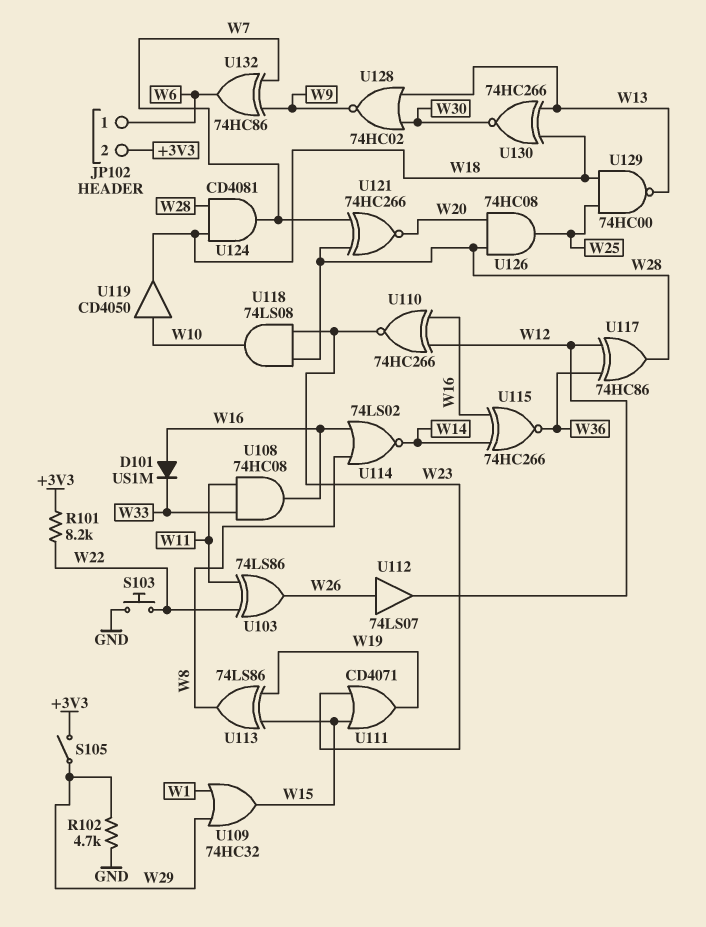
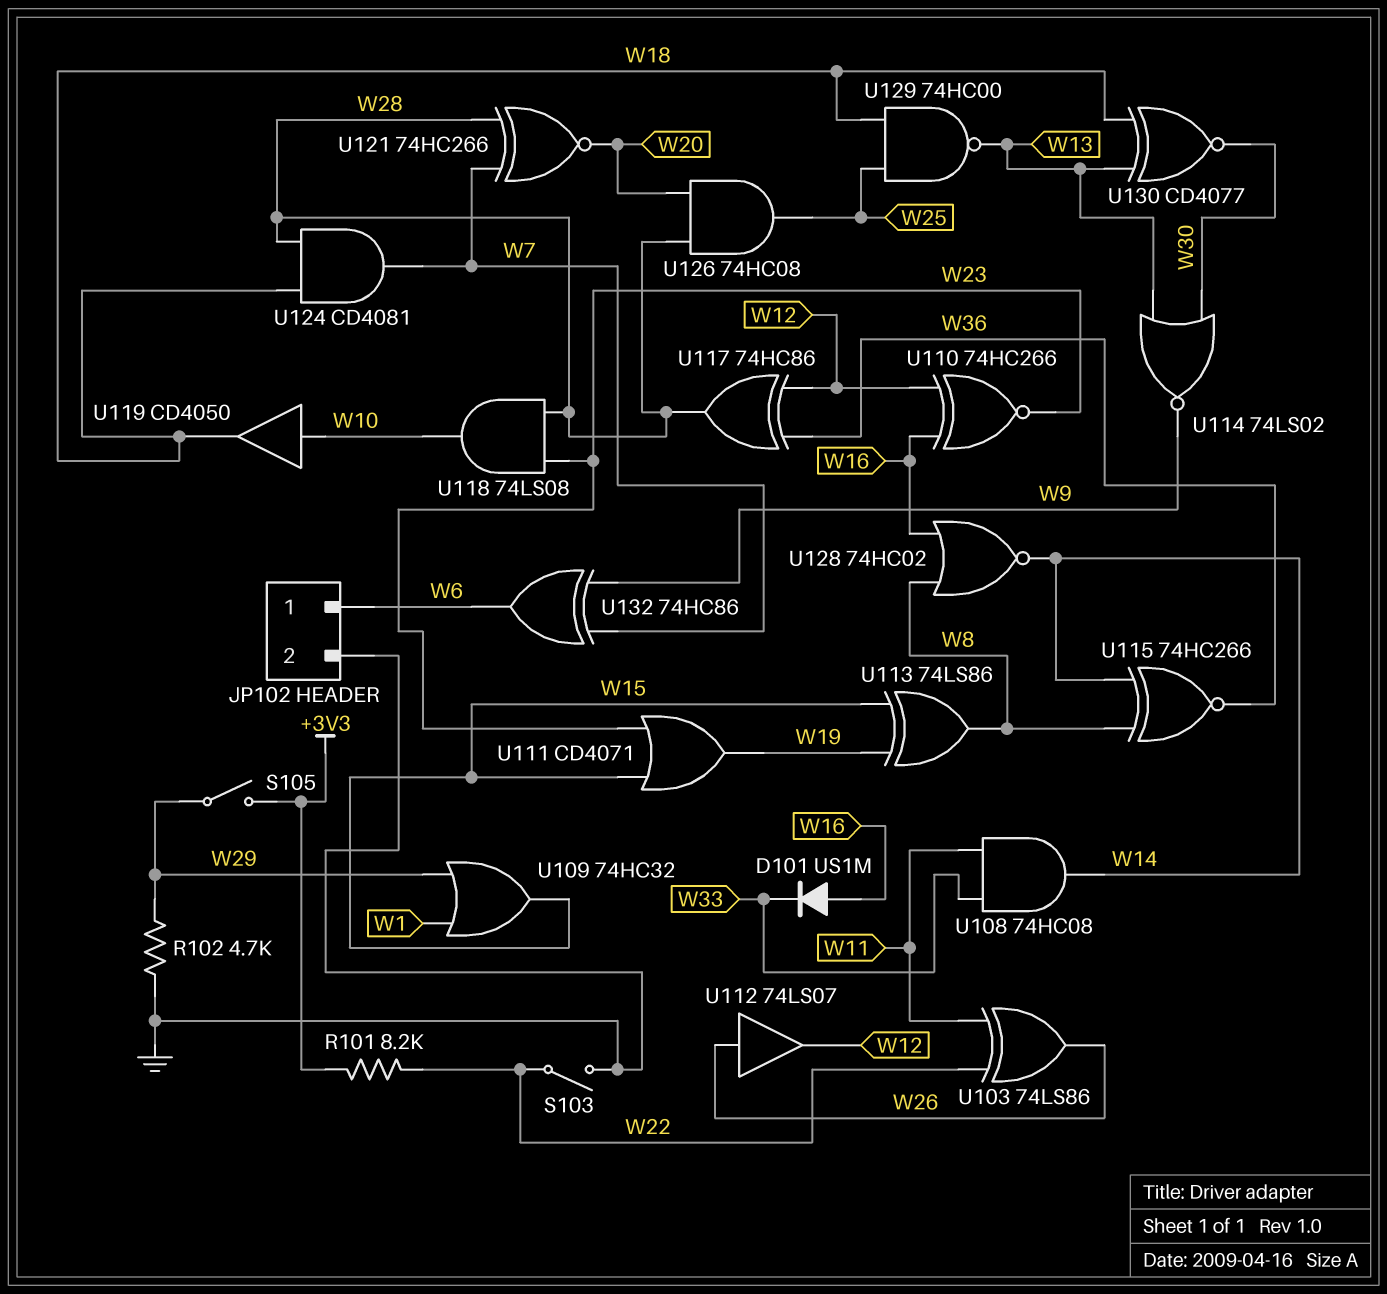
JP102 pin 2: +3V3 -> GND
S103: button (GND, W22) -> switch (GND, W22)
U108: AND 74HC08 (in W11, in W33, out W16) -> AND 74HC08 (in W11, in W33, out W14)
U114: NOR 74LS02 (in W8, in W16, out W14) -> NOR 74LS02 (in W13, in W30, out W9)
U115: XNOR 74HC266 (in W14, in W16, out W36) -> XNOR 74HC266 (in W8, in W14, out W36)
U128: NOR 74HC02 (in W13, in W30, out W9) -> NOR 74HC02 (in W8, in W16, out W14)
U130: XNOR 74HC266 (in W13, in W18, out W30) -> XNOR CD4077 (in W13, in W18, out W30)

